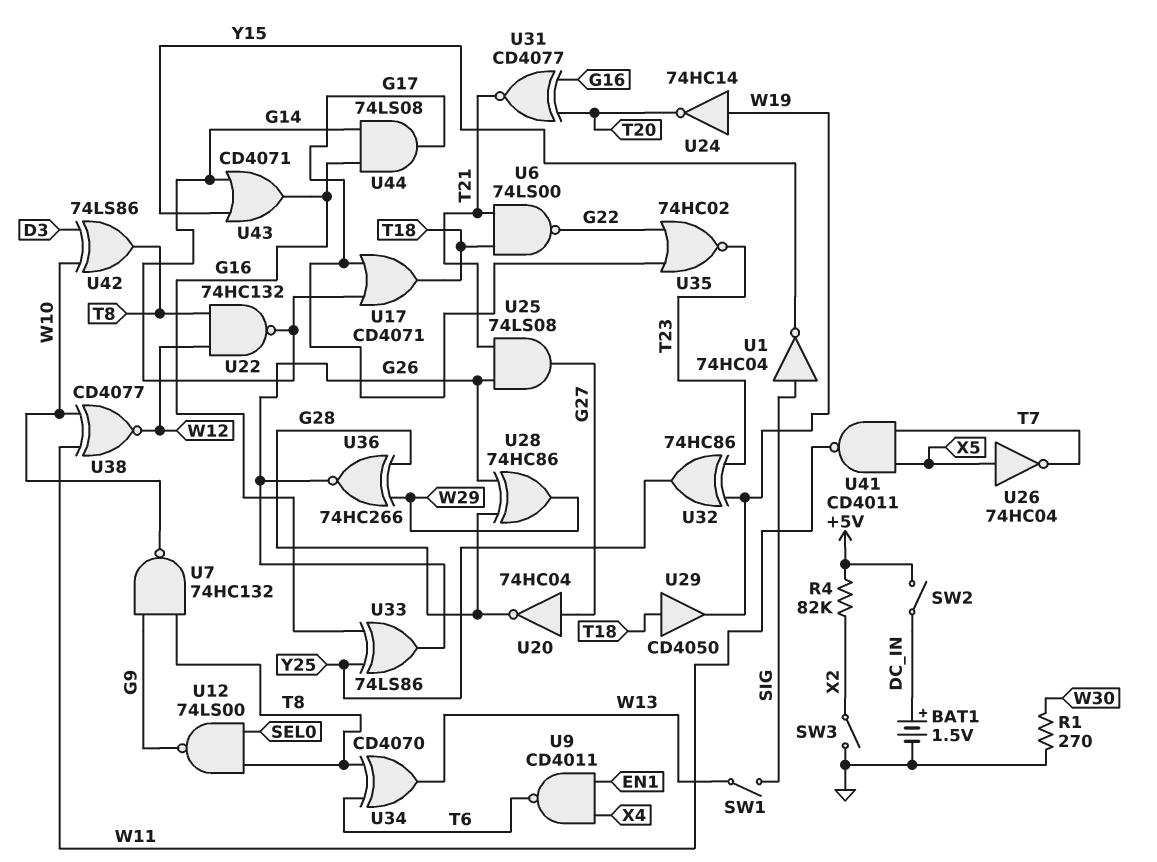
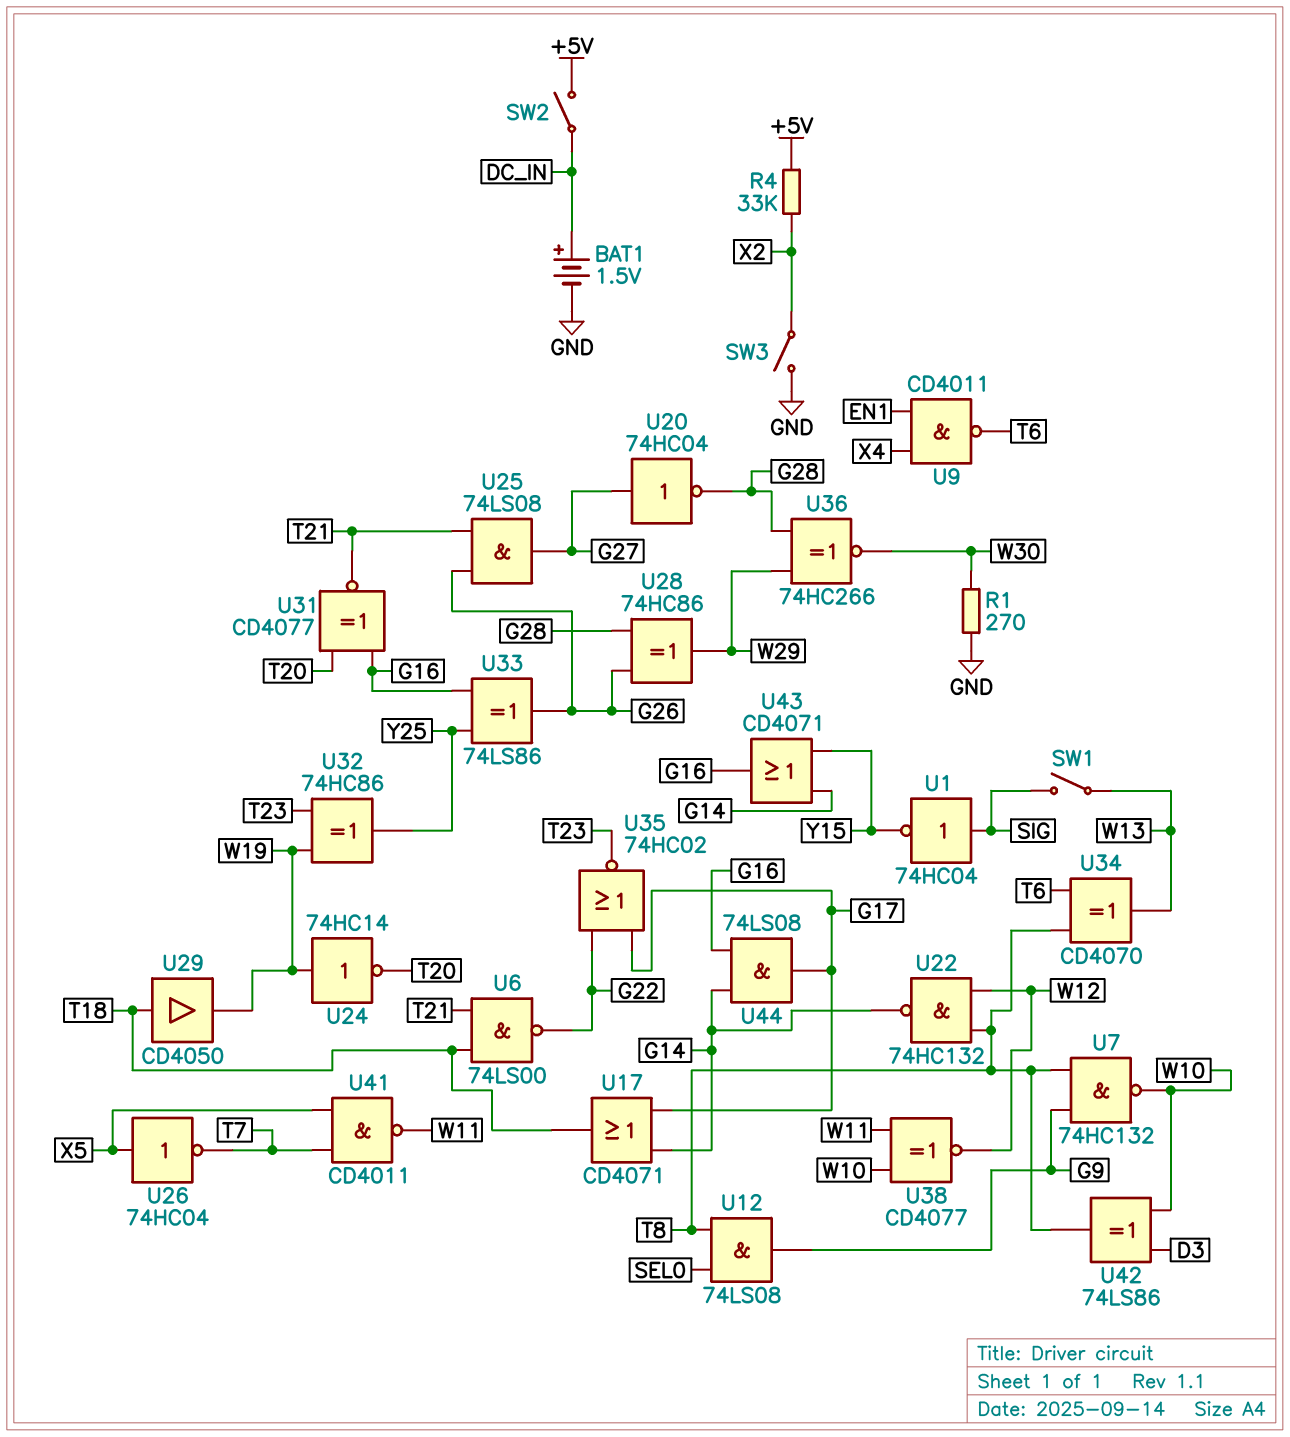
R4: 82k (+5V, X2) -> 33k (+5V, X2)
U12: NAND 74LS00 (in SEL0, in T8, out G9) -> AND 74LS08 (in SEL0, in T8, out G9)
U36: XNOR 74HC266 (in G28, in W29, out G26) -> XNOR 74HC266 (in G28, in W29, out W30)

